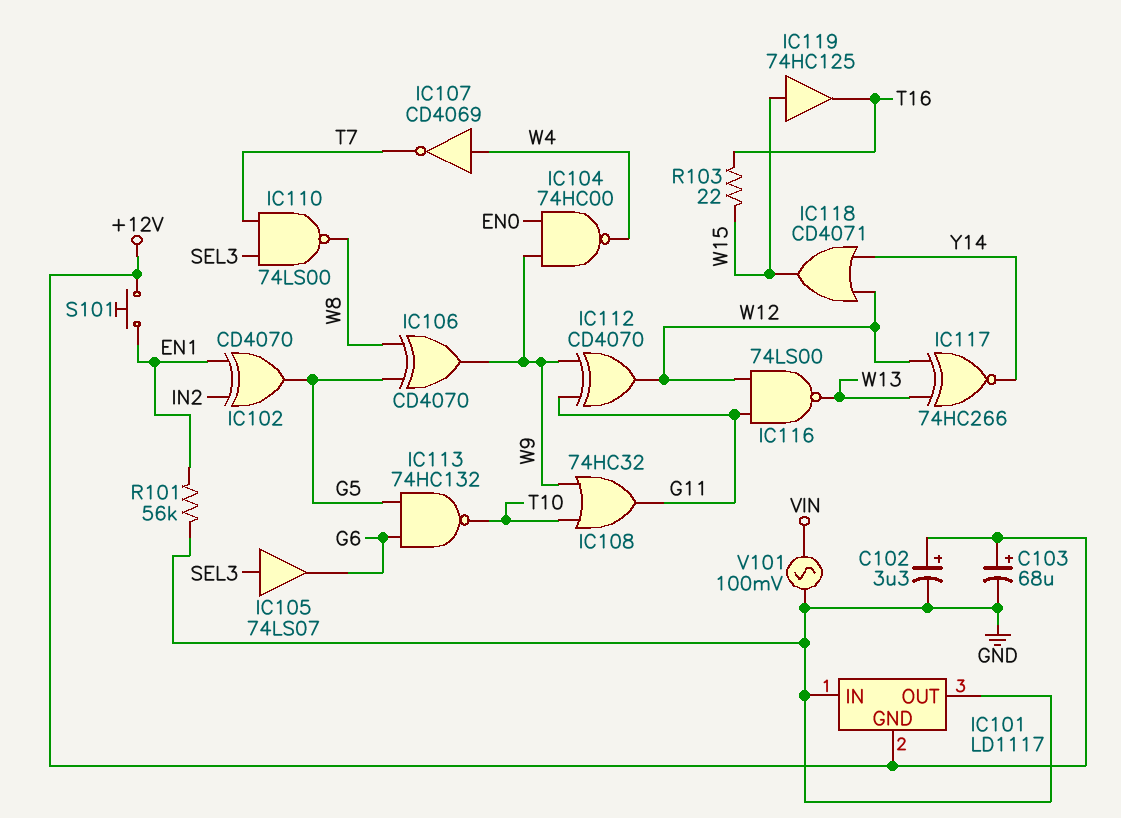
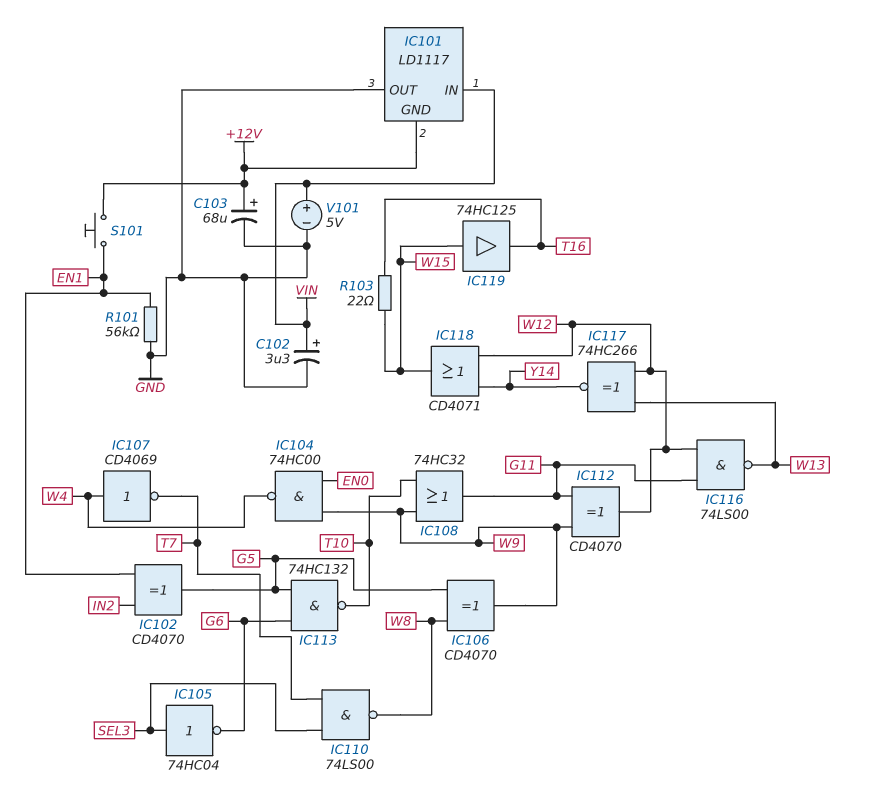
C102: 3.3uF (plus +12V, minus GND) -> 3.3uF (plus VIN, minus GND)
IC101 pin IN: GND -> VIN
IC105: buffer 74LS07 (in SEL3, out G6) -> NOT 74HC04 (in SEL3, out G6)
V101: AC 100mV (GND, VIN) -> 5V (plus VIN, minus GND)

